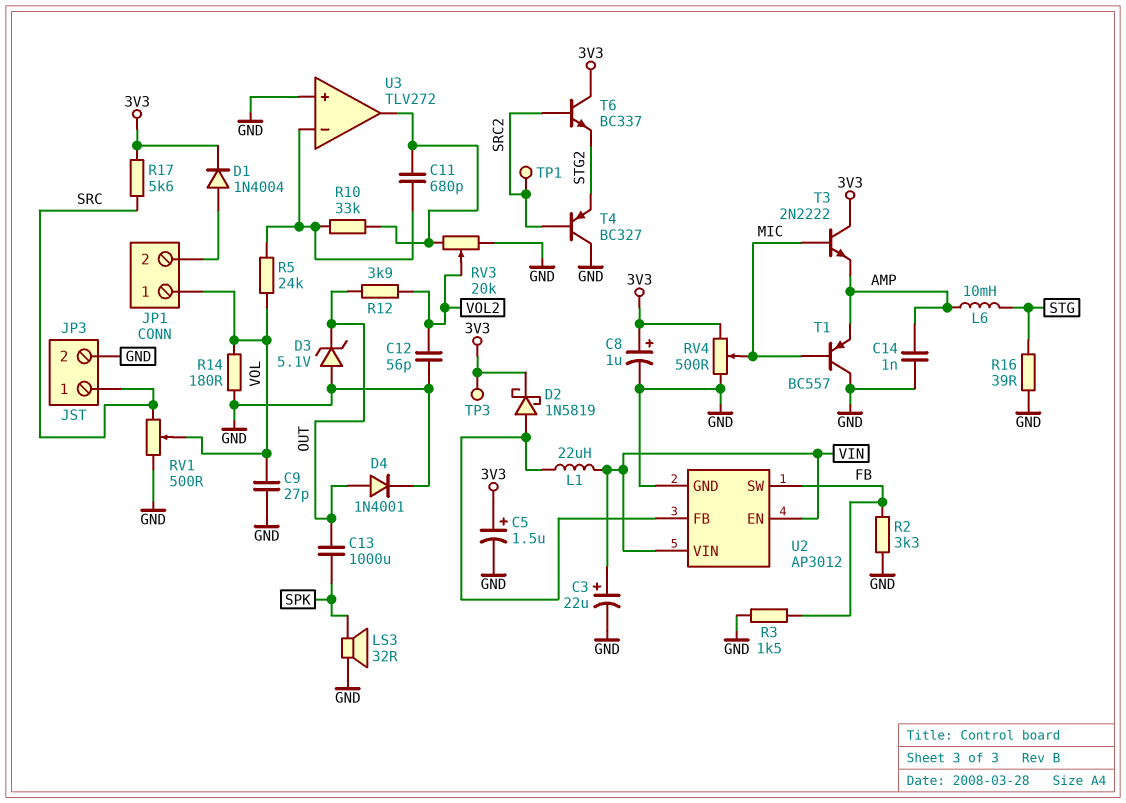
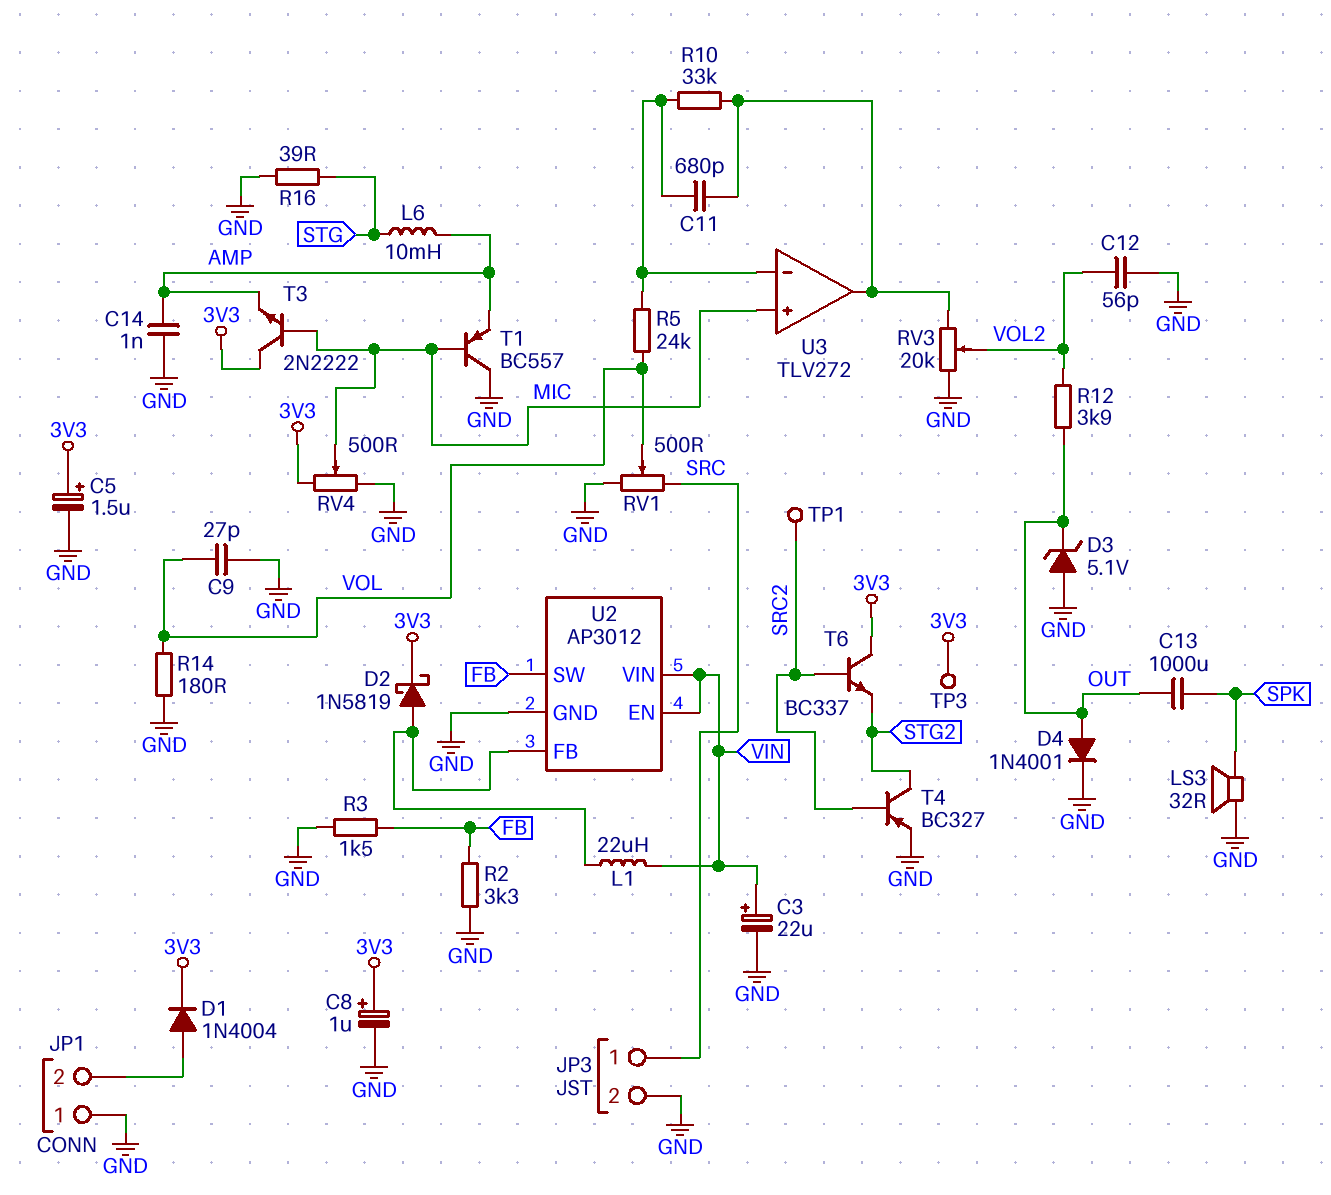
JP1 pin 1: VOL -> GND
R17: 5.6k (3V3, SRC) -> none
T4: PNP BC327 (B SRC2, C GND, E STG2) -> PNP BC327 (B SRC2, C STG2, E GND)
U3 pin in+: GND -> MIC

